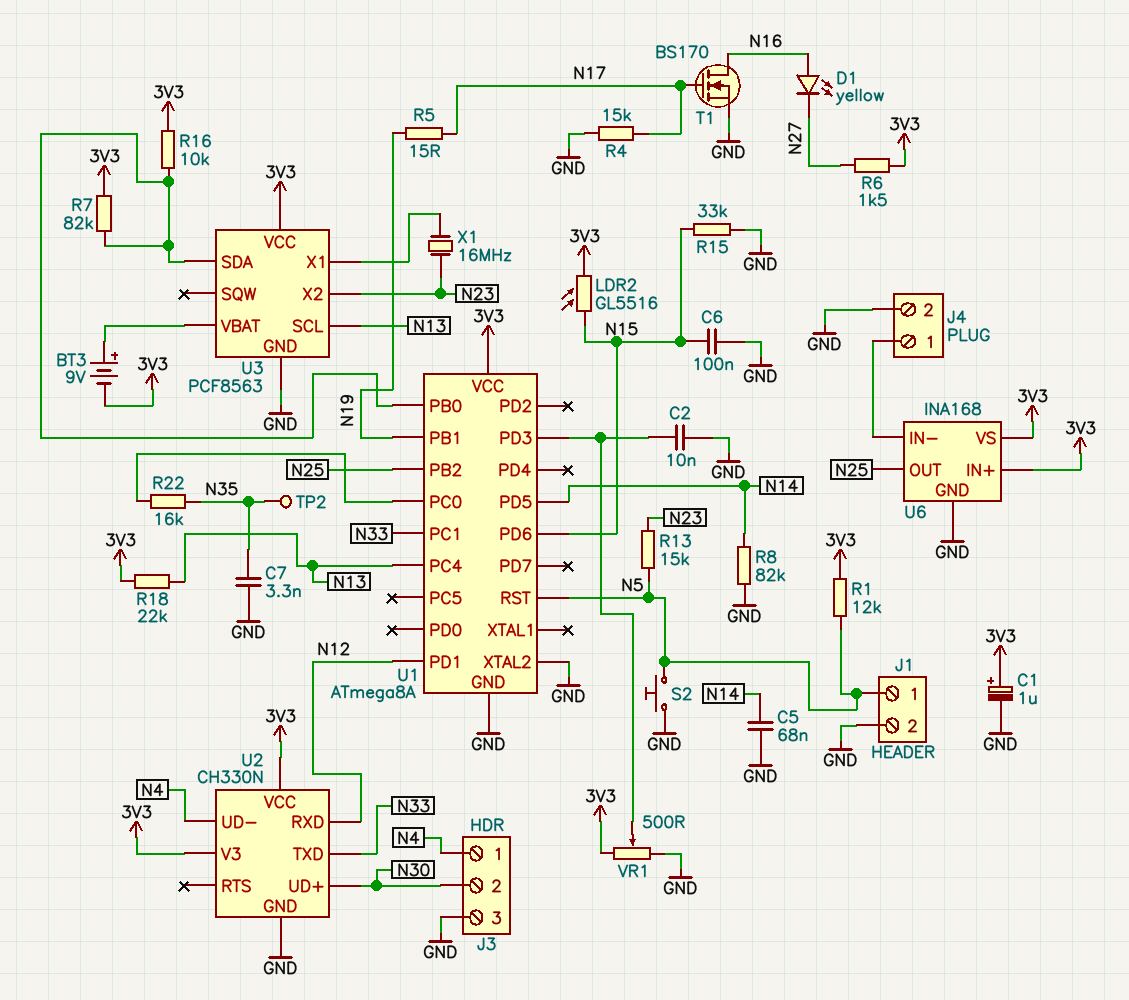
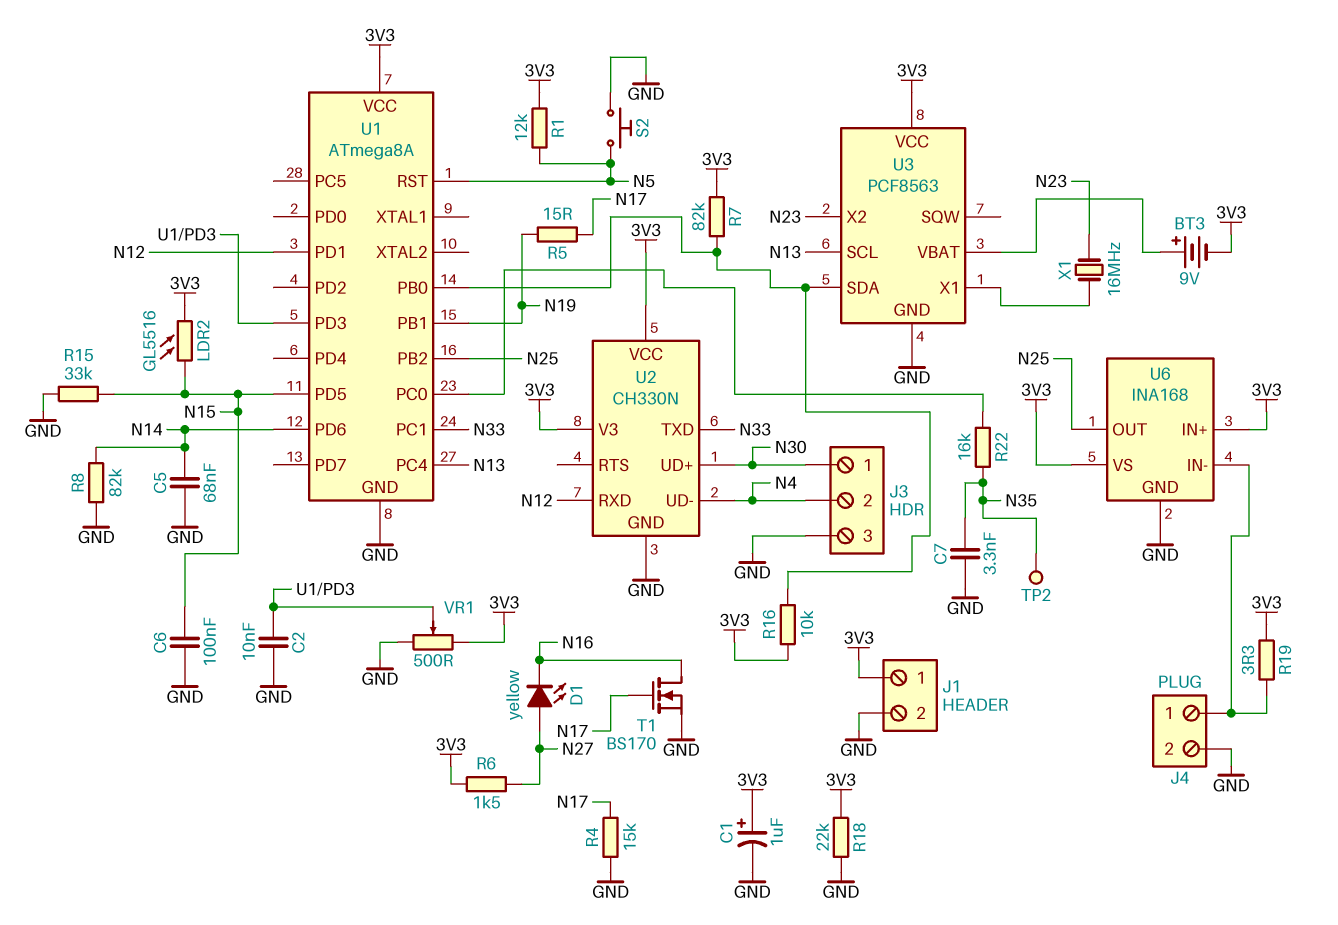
D1: LED yellow (A N16, K N27) -> LED yellow (A N27, K N16)
J1 pin 1: N5 -> 3V3
J3 pin 1: N4 -> N30
J3 pin 2: N30 -> N4
R13: 15k (N5, N23) -> none
R18: 22k (3V3, N13) -> 22k (3V3, GND)
R19: none -> 3.3 (3V3, J4/1)
U1 pin PD5: N14 -> N15
U1 pin PD6: N15 -> N14
U1 pin XTAL2: GND -> none

